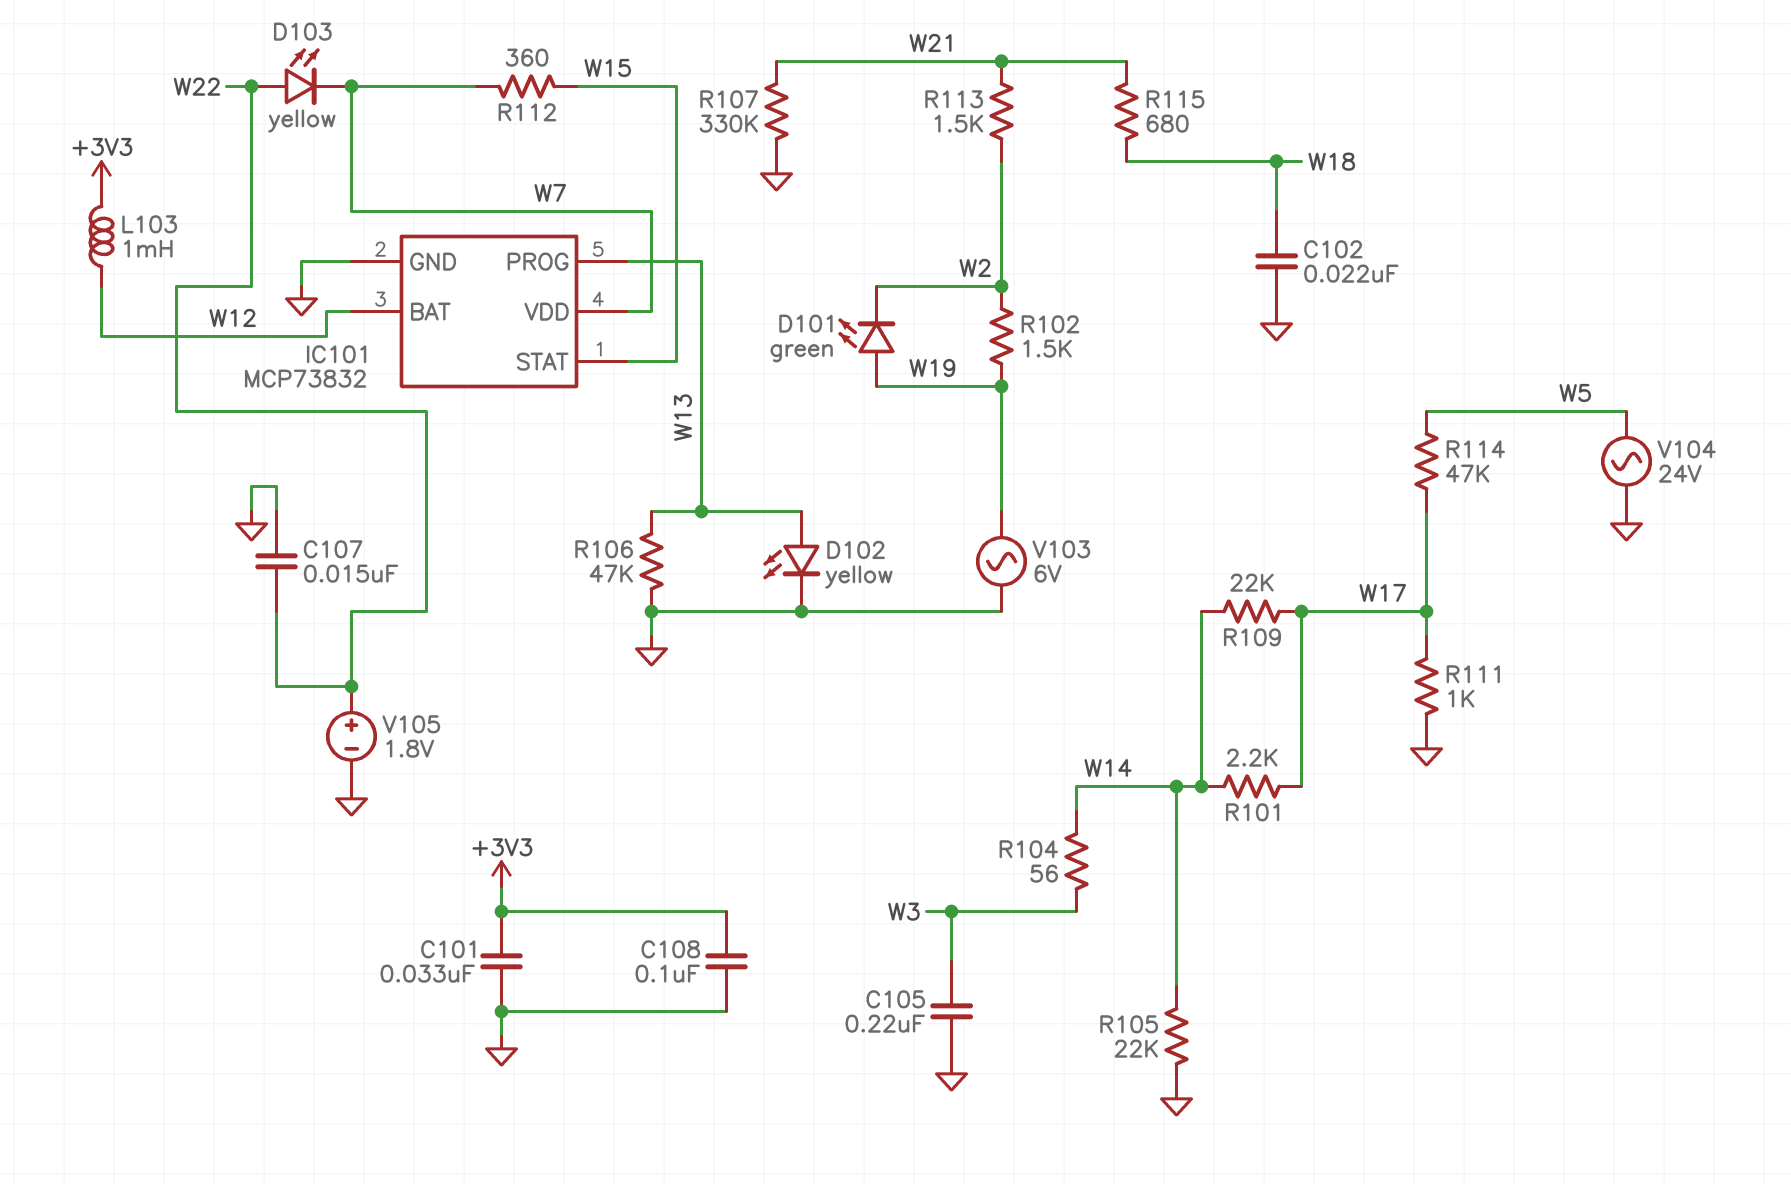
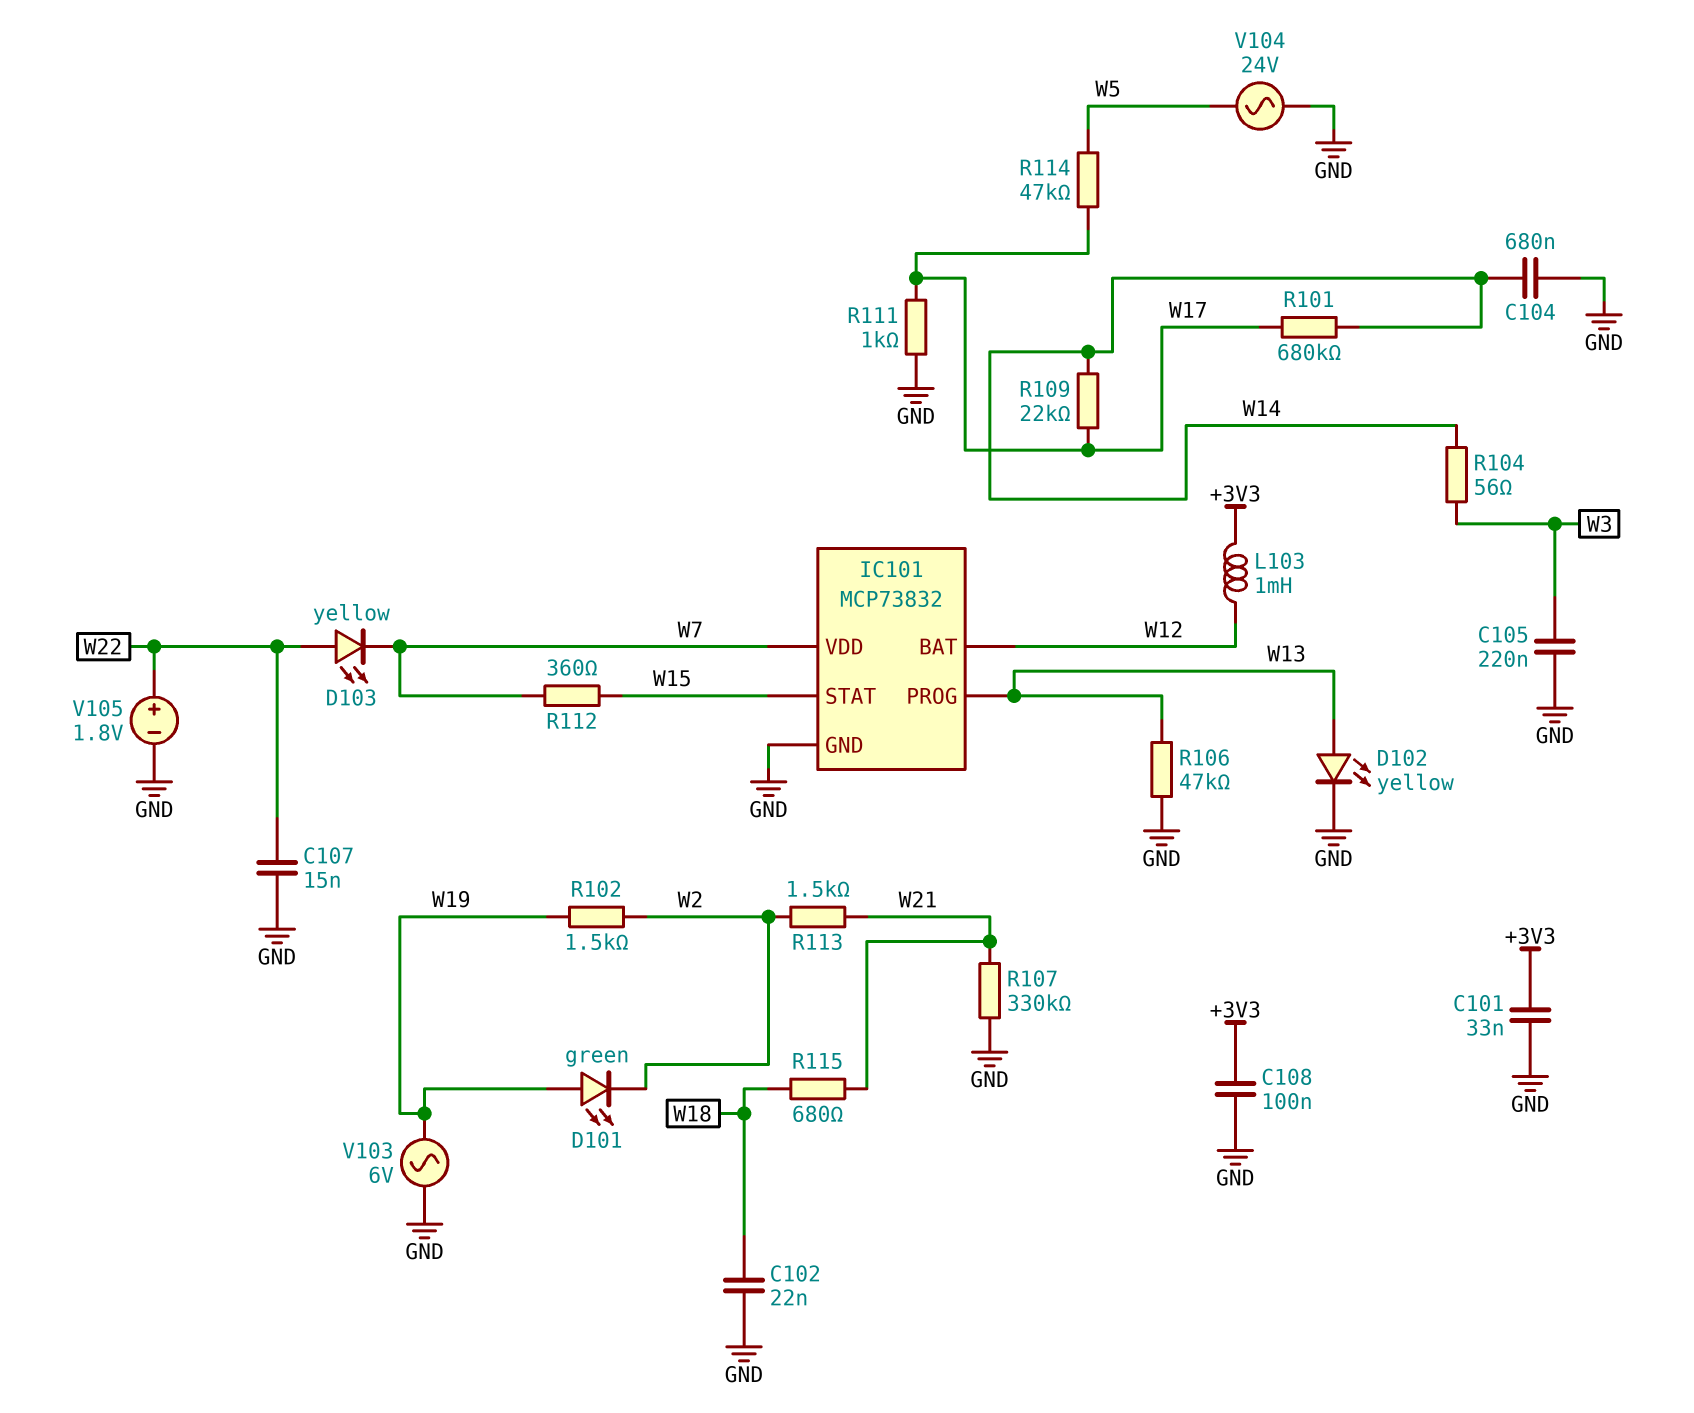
C104: none -> 680nF (GND, W14)
R101: 2.2k (W14, W17) -> 680k (W14, W17)
R105: 22k (GND, W14) -> none

